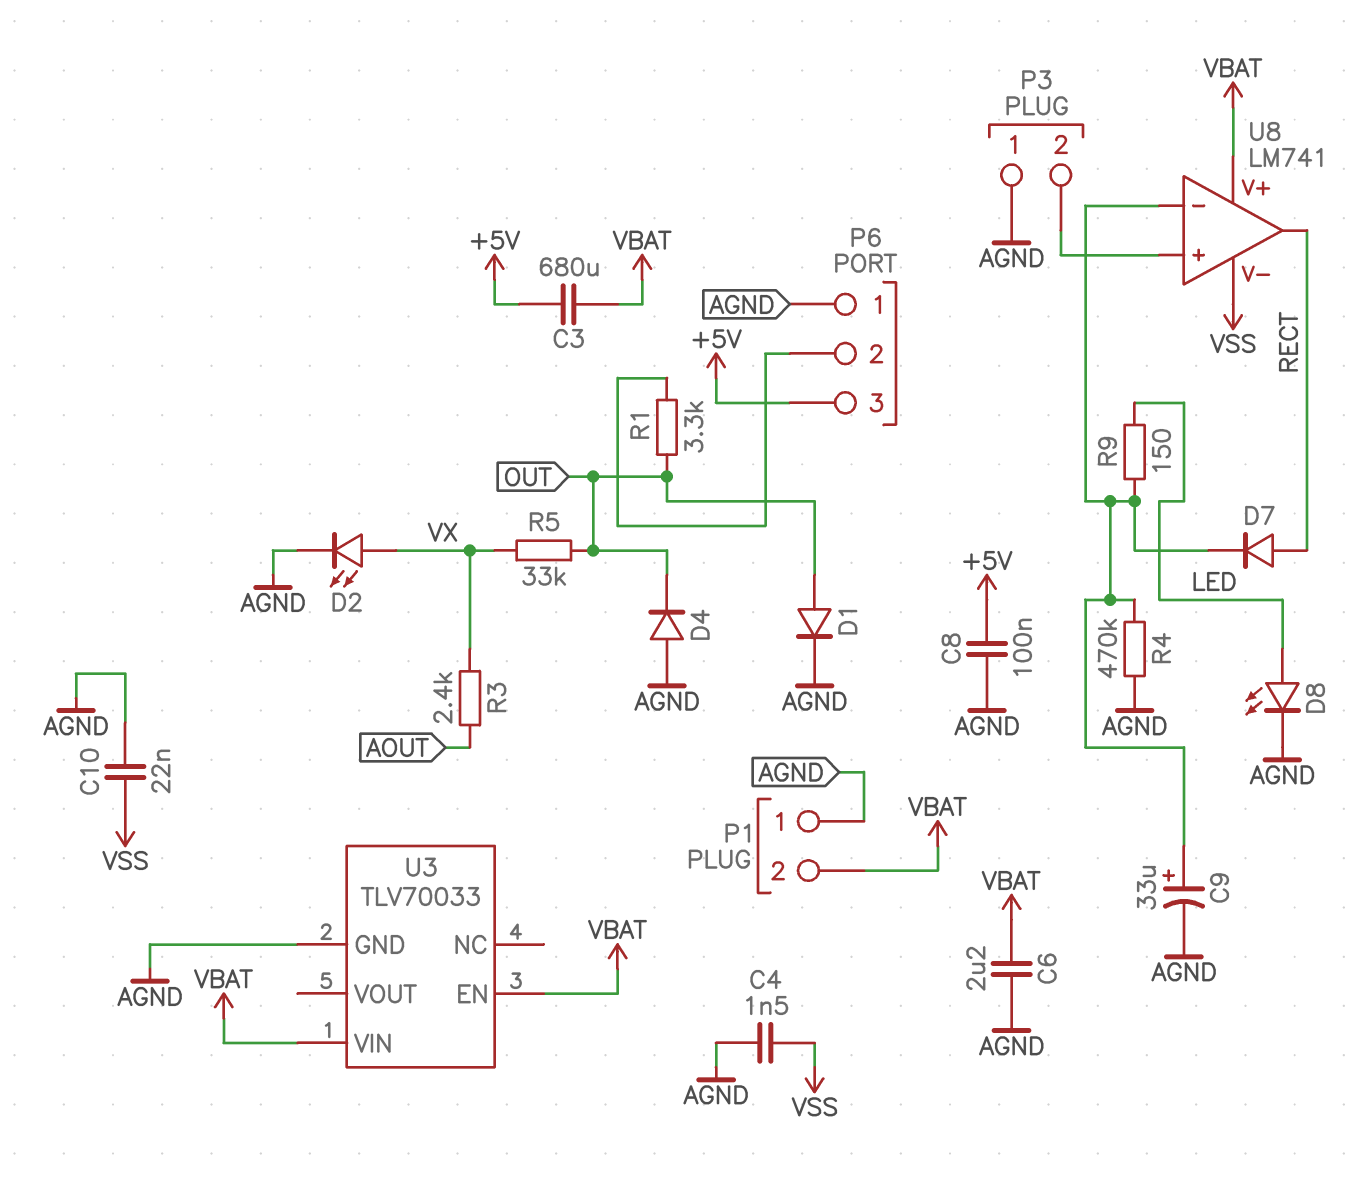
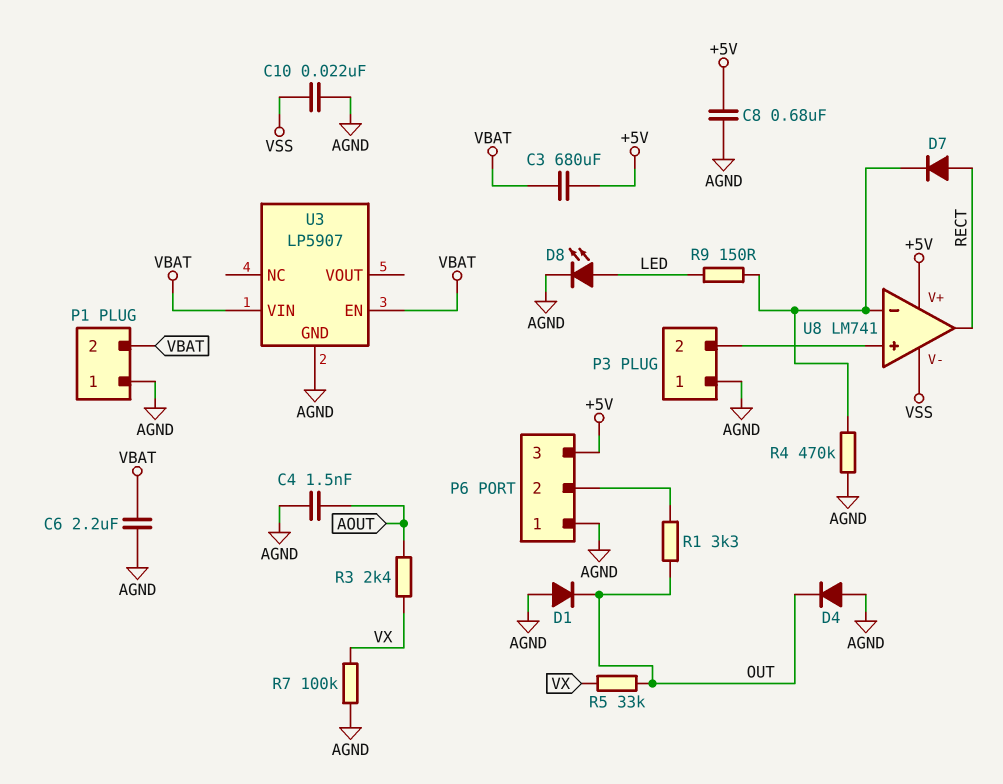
C4: 1.5nF (AGND, VSS) -> 1.5nF (AGND, AOUT)
C8: 100nF (+5V, AGND) -> 680nF (+5V, AGND)
C9: 33uF (plus U8/in-, minus AGND) -> none
D1: diode (A OUT, K AGND) -> diode (A AGND, K OUT)
D2: LED (A VX, K AGND) -> none
R7: none -> 100k (AGND, VX)
U3: TLV70033 -> LP5907
U8 pin V+: VBAT -> +5V

